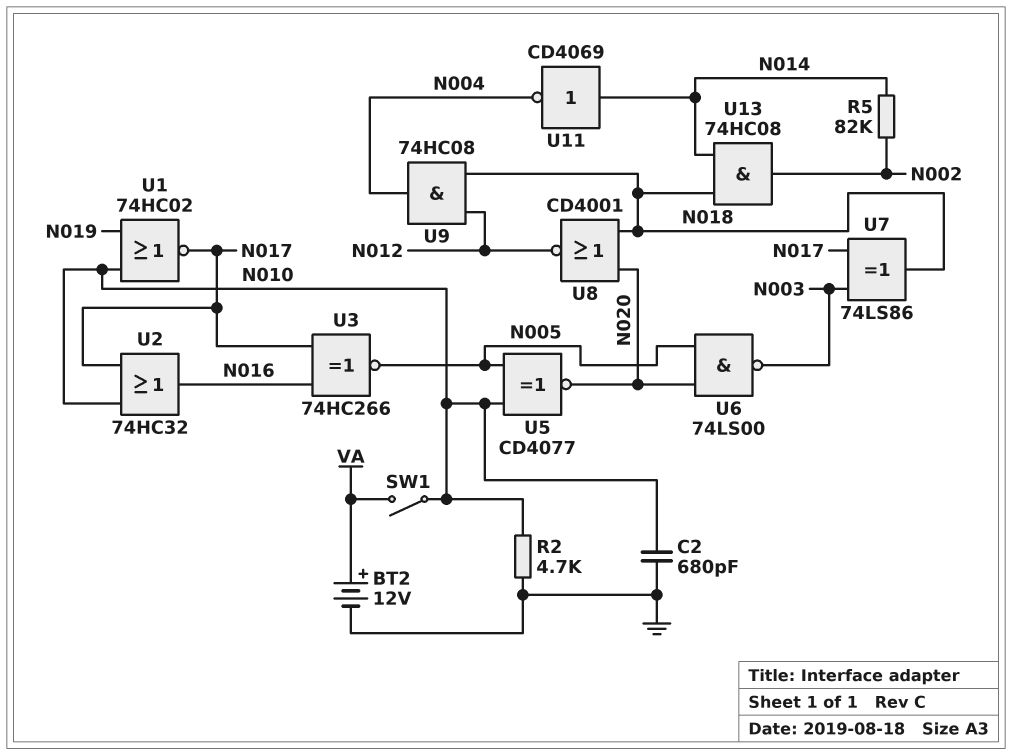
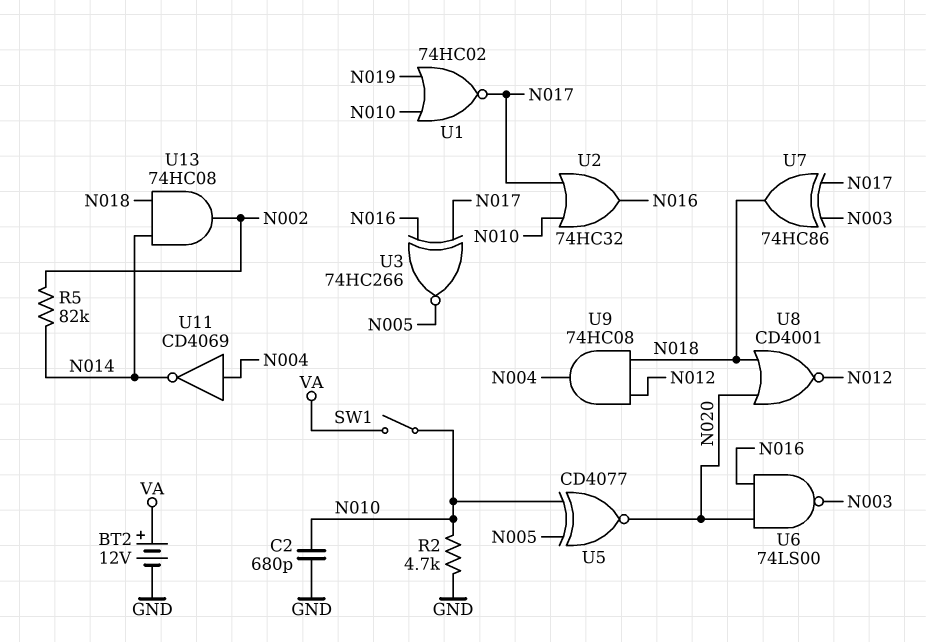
U6: NAND 74LS00 (in N005, in N020, out N003) -> NAND 74LS00 (in N016, in N020, out N003)
U7: XOR 74LS86 (in N003, in N017, out N018) -> XOR 74HC86 (in N003, in N017, out N018)
U11: NOT CD4069 (in N014, out N004) -> NOT CD4069 (in N004, out N014)

